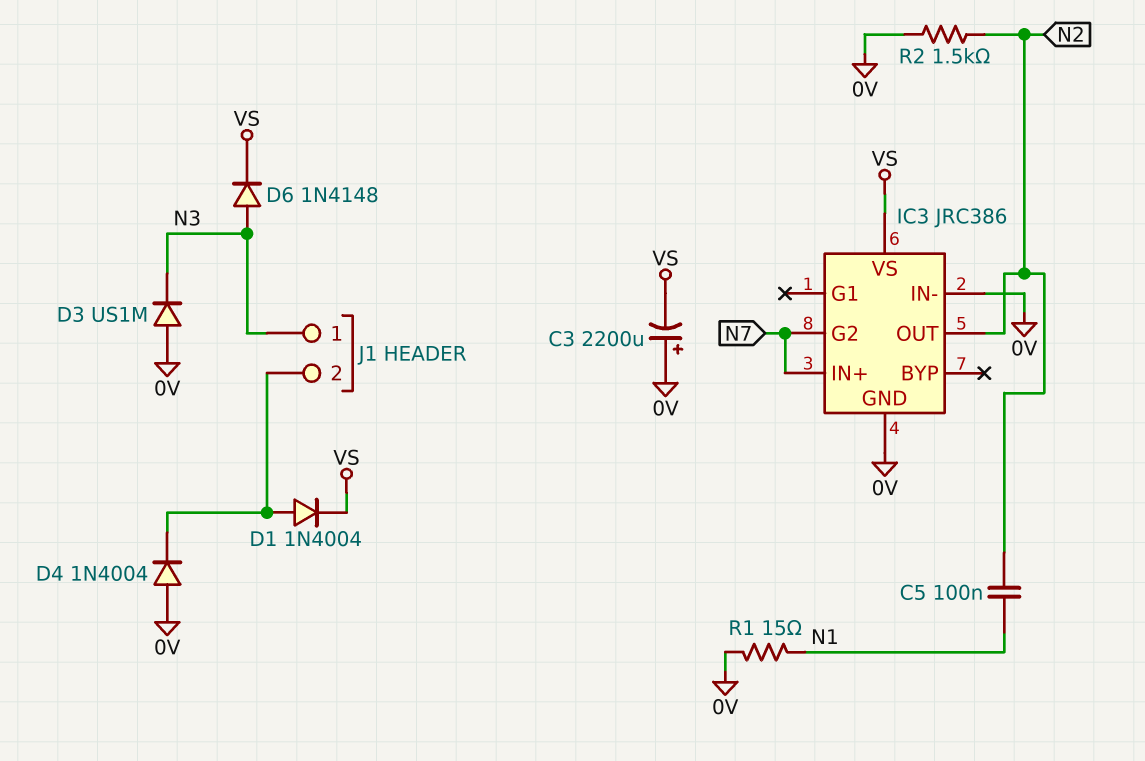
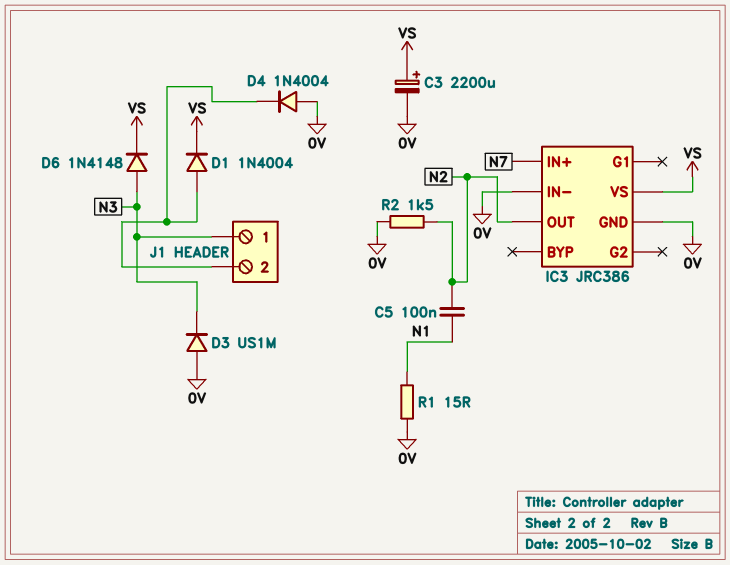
C3: 2200uF (plus 0V, minus VS) -> 2200uF (plus VS, minus 0V)
IC3 pin G2: N7 -> none

